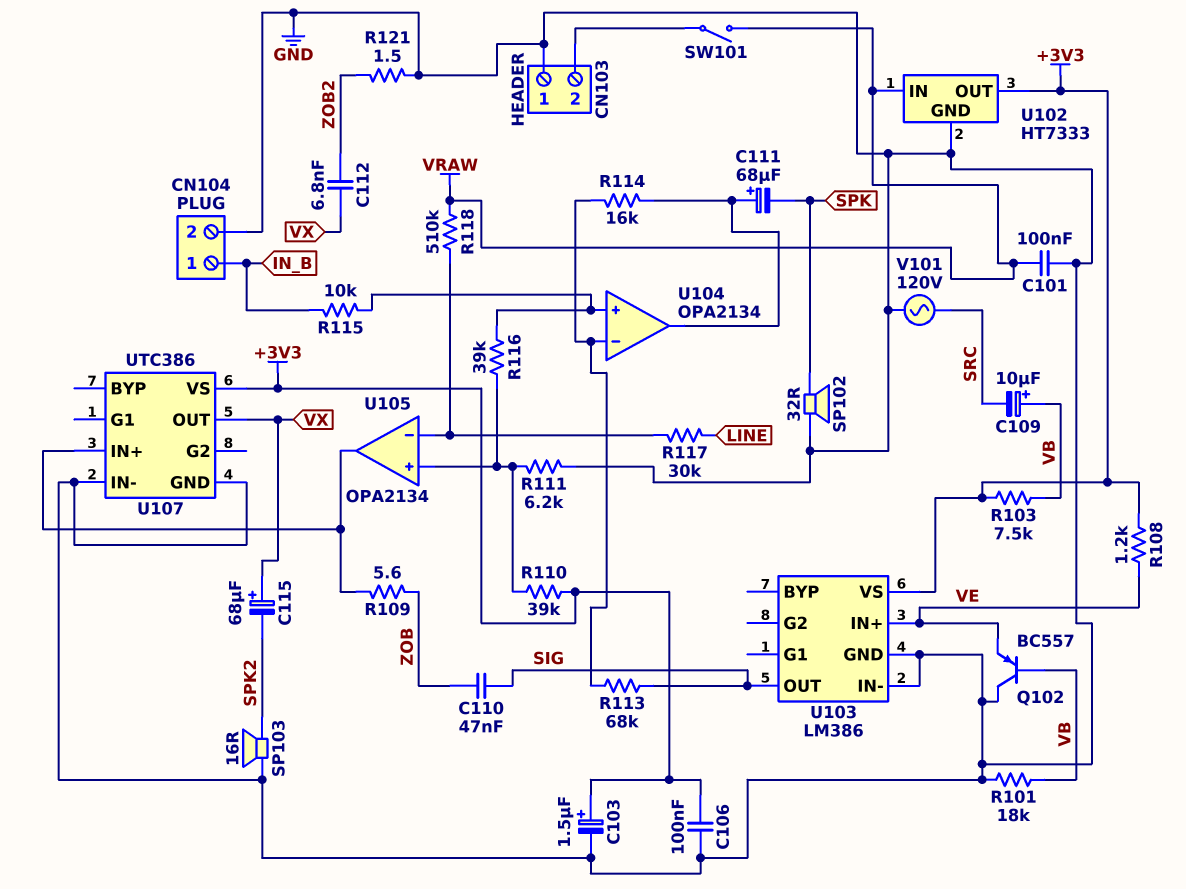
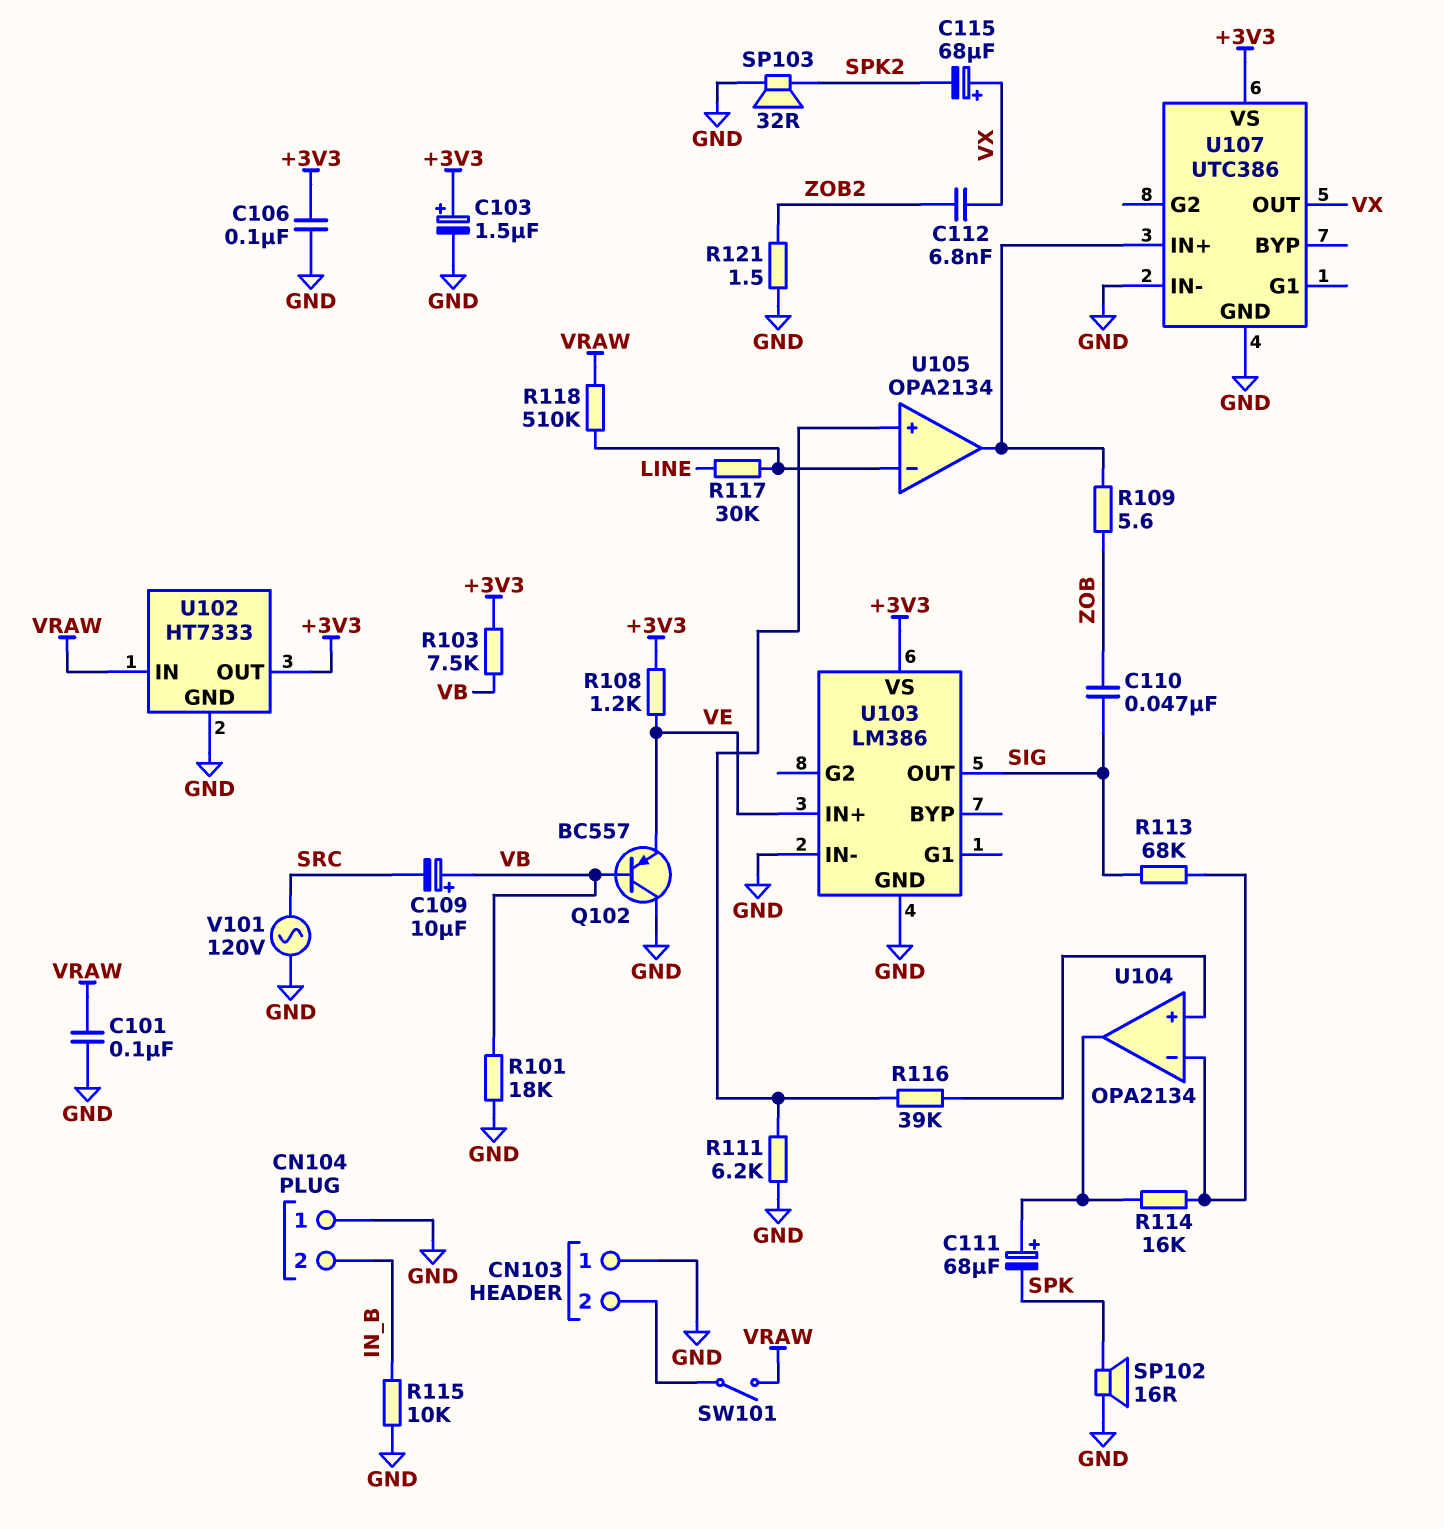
CN104 pin 1: IN_B -> GND
CN104 pin 2: GND -> IN_B
R110: 39k (+3V3, U105/in+) -> none
R115: 10k (IN_B, U104/in+) -> 10k (GND, IN_B)
SP102: speaker 32R (GND, SPK) -> speaker 16R (GND, SPK)
SP103: speaker 16R (GND, SPK2) -> speaker 32R (GND, SPK2)

